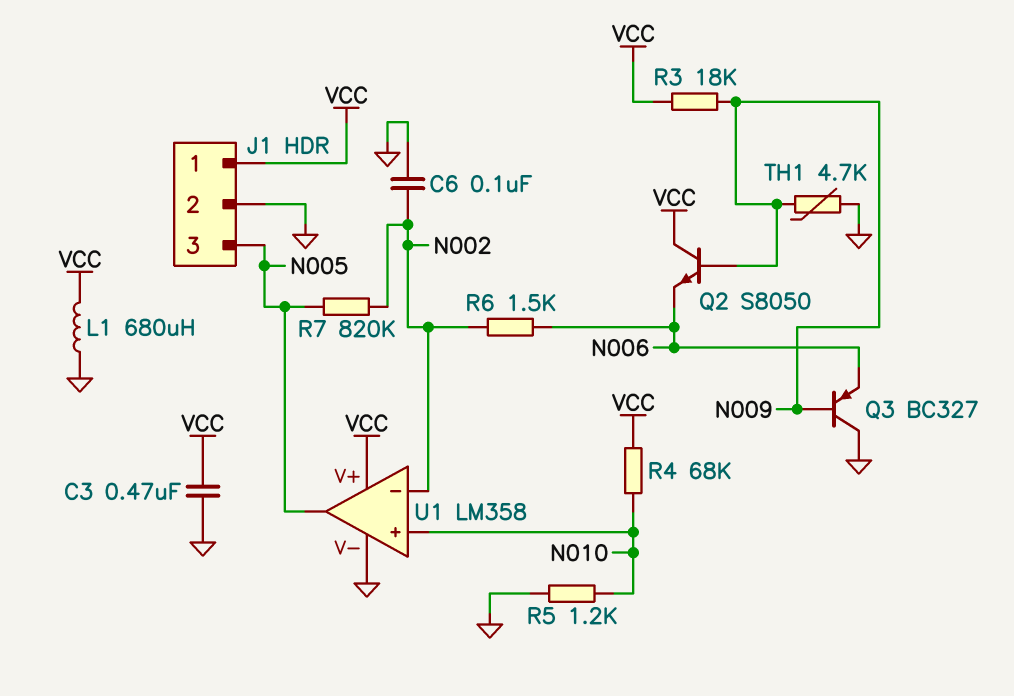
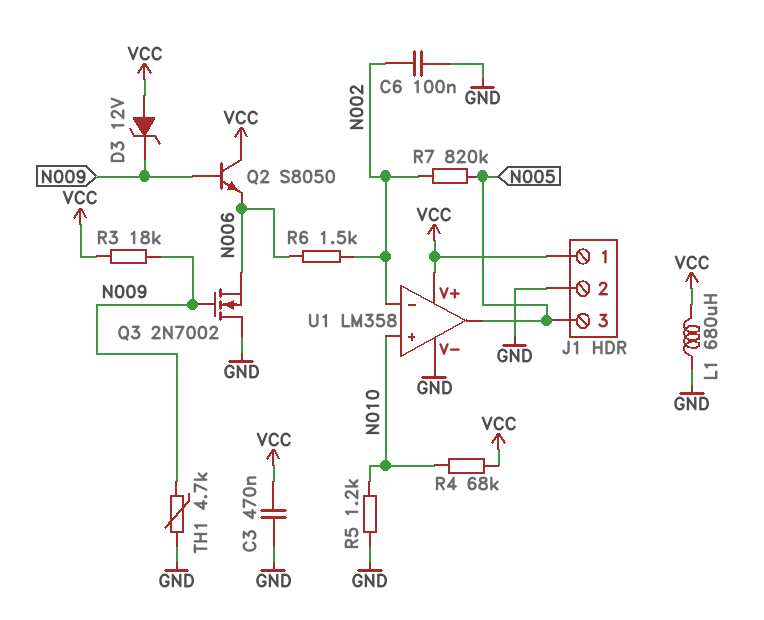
D3: none -> zener 12V (A VCC, K N009)
Q3: PNP BC327 (B N009, C GND, E N006) -> NMOS 2N7002 (G N009, D GND, S N006)

